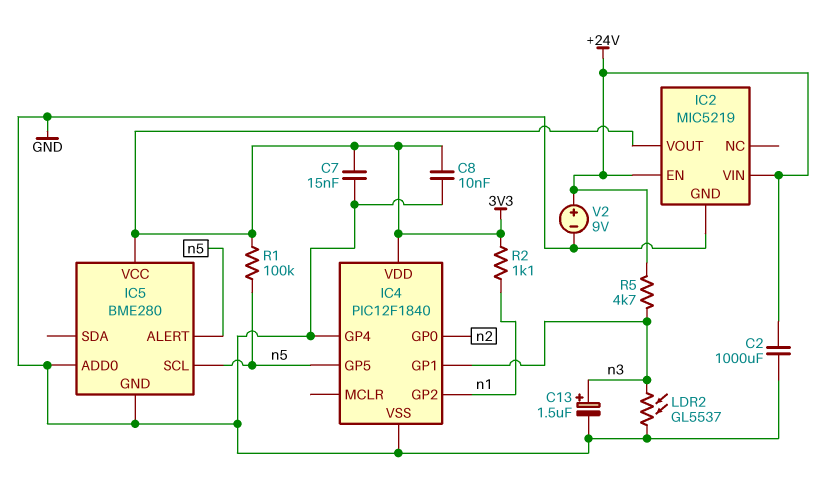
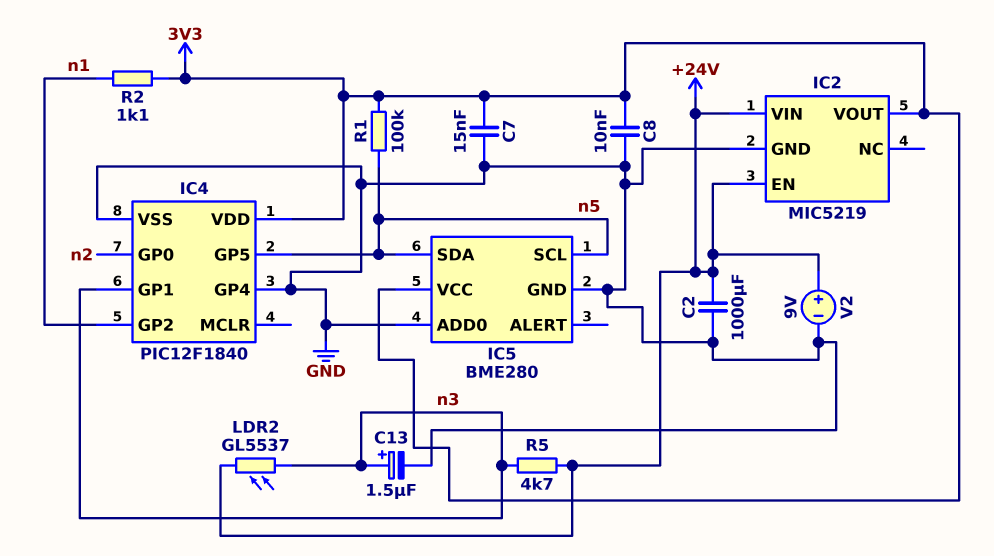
IC5 pin ALERT: n5 -> none
IC5 pin SDA: none -> n5
LDR2: GL5537 (GND, n3) -> GL5537 (+24V, n3)

